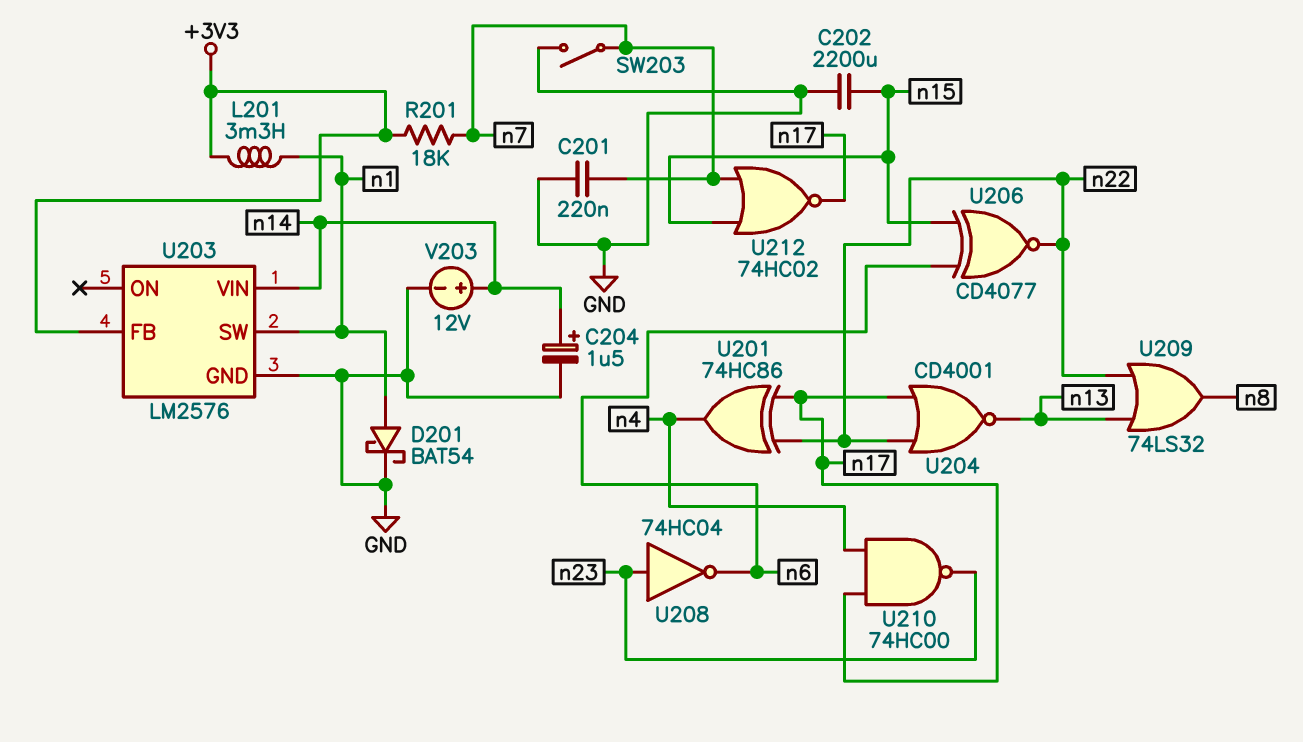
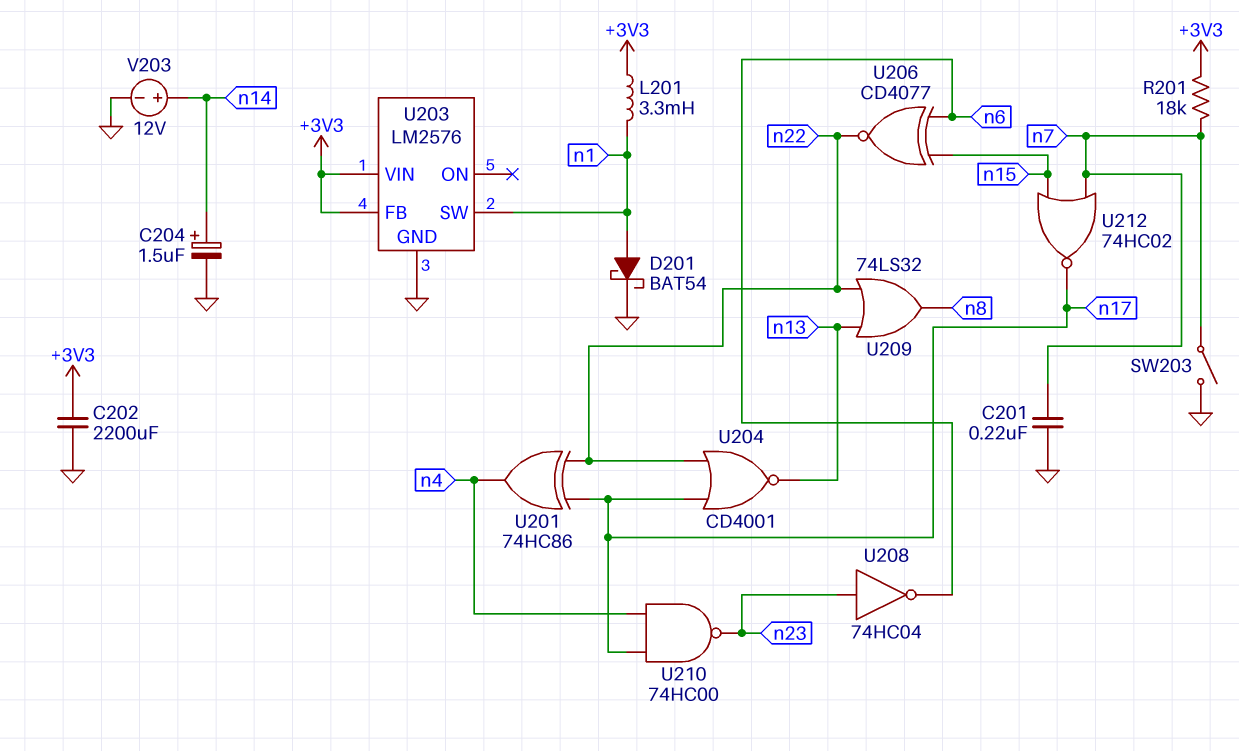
C202: 2200uF (GND, n15) -> 2200uF (+3V3, GND)
U203 pin VIN: n14 -> +3V3

